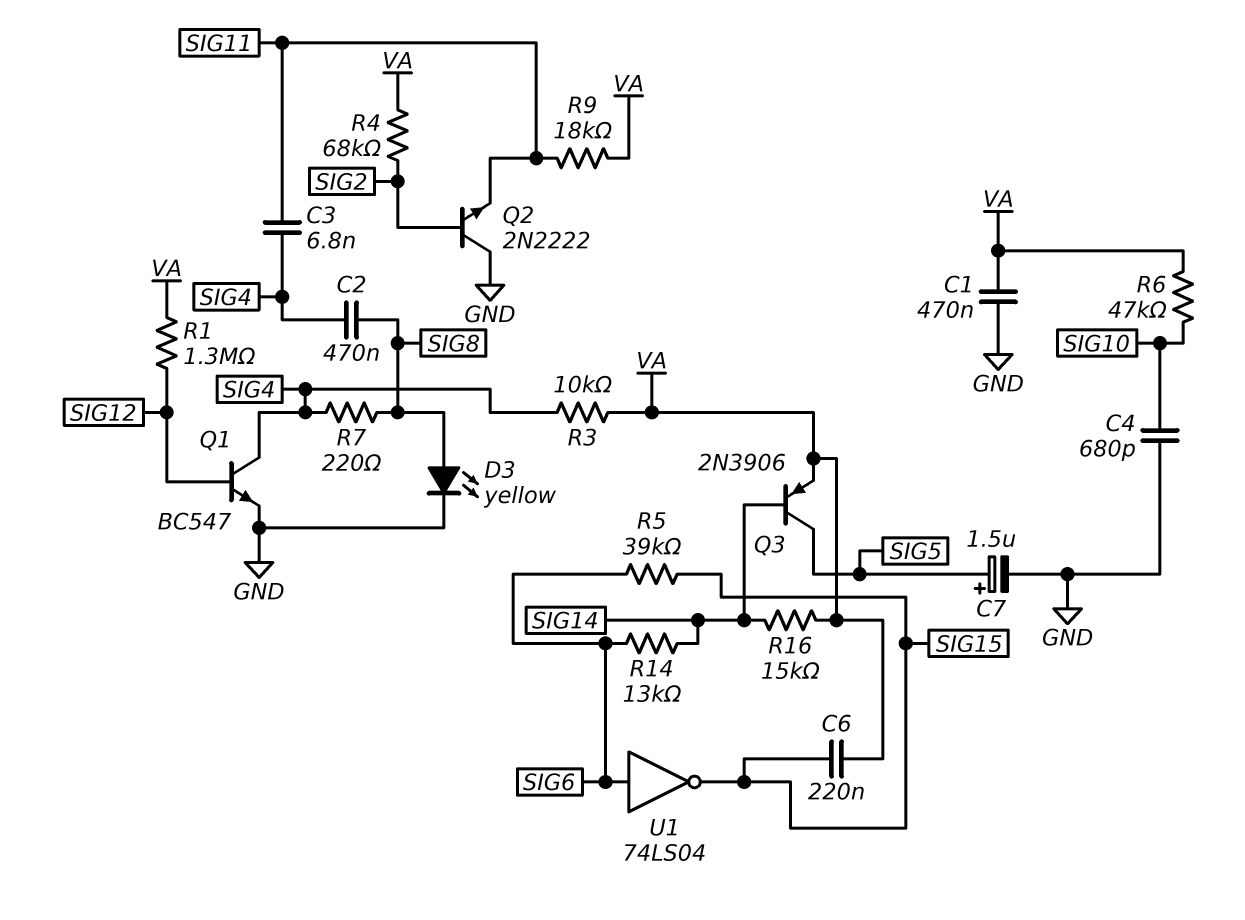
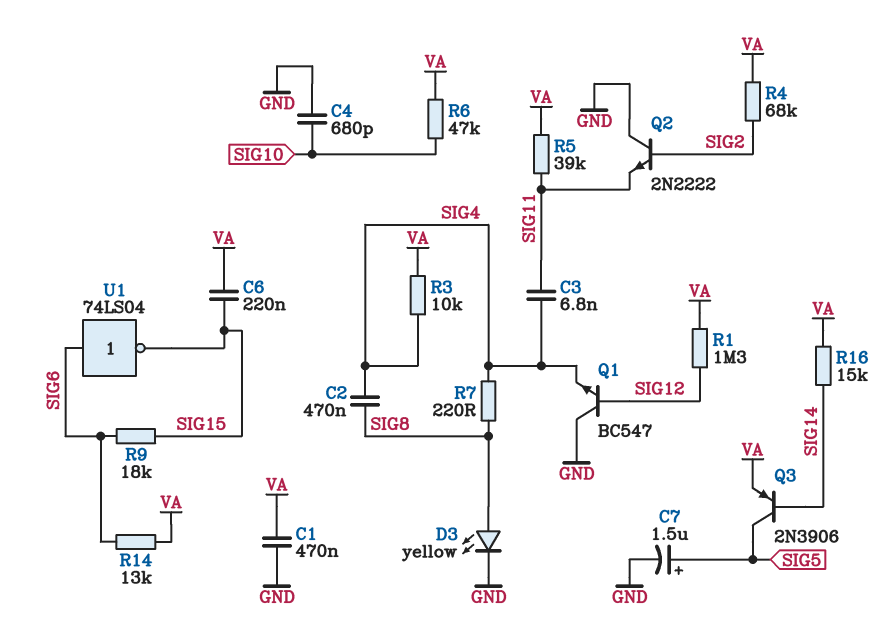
Q1: NPN BC547 (B SIG12, C SIG4, E GND) -> NPN BC547 (B SIG12, C GND, E SIG4)
R5: 39k (SIG6, SIG15) -> 39k (SIG11, VA)
R9: 18k (SIG11, VA) -> 18k (SIG6, SIG15)
R14: 13k (SIG6, SIG14) -> 13k (SIG6, VA)

